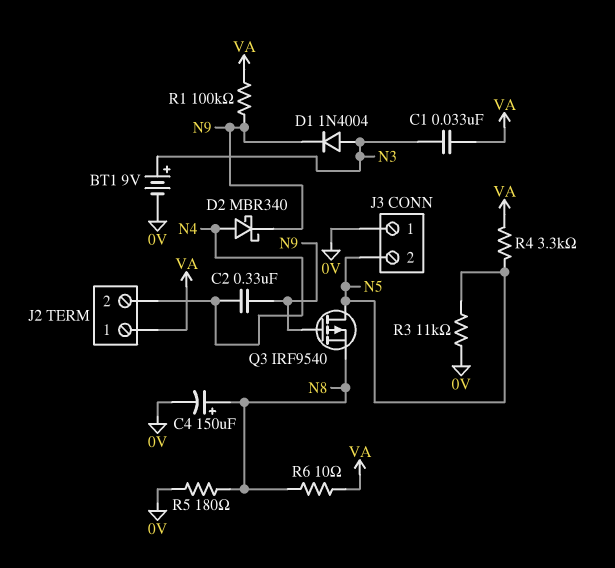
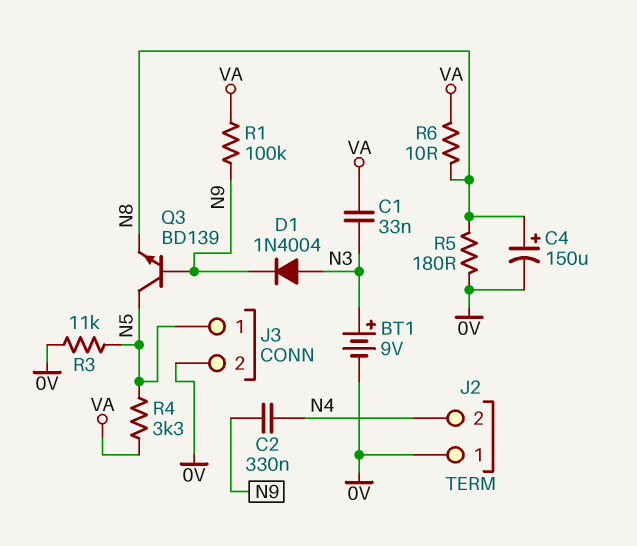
D2: schottky MBR340 (A N4, K N9) -> none
J2 pin 1: VA -> 0V
J3 pin 1: 0V -> N5
J3 pin 2: N5 -> 0V
Q3: PMOS IRF9540 (G N9, D N5, S N8) -> NPN BD139 (B N9, C N5, E N8)

